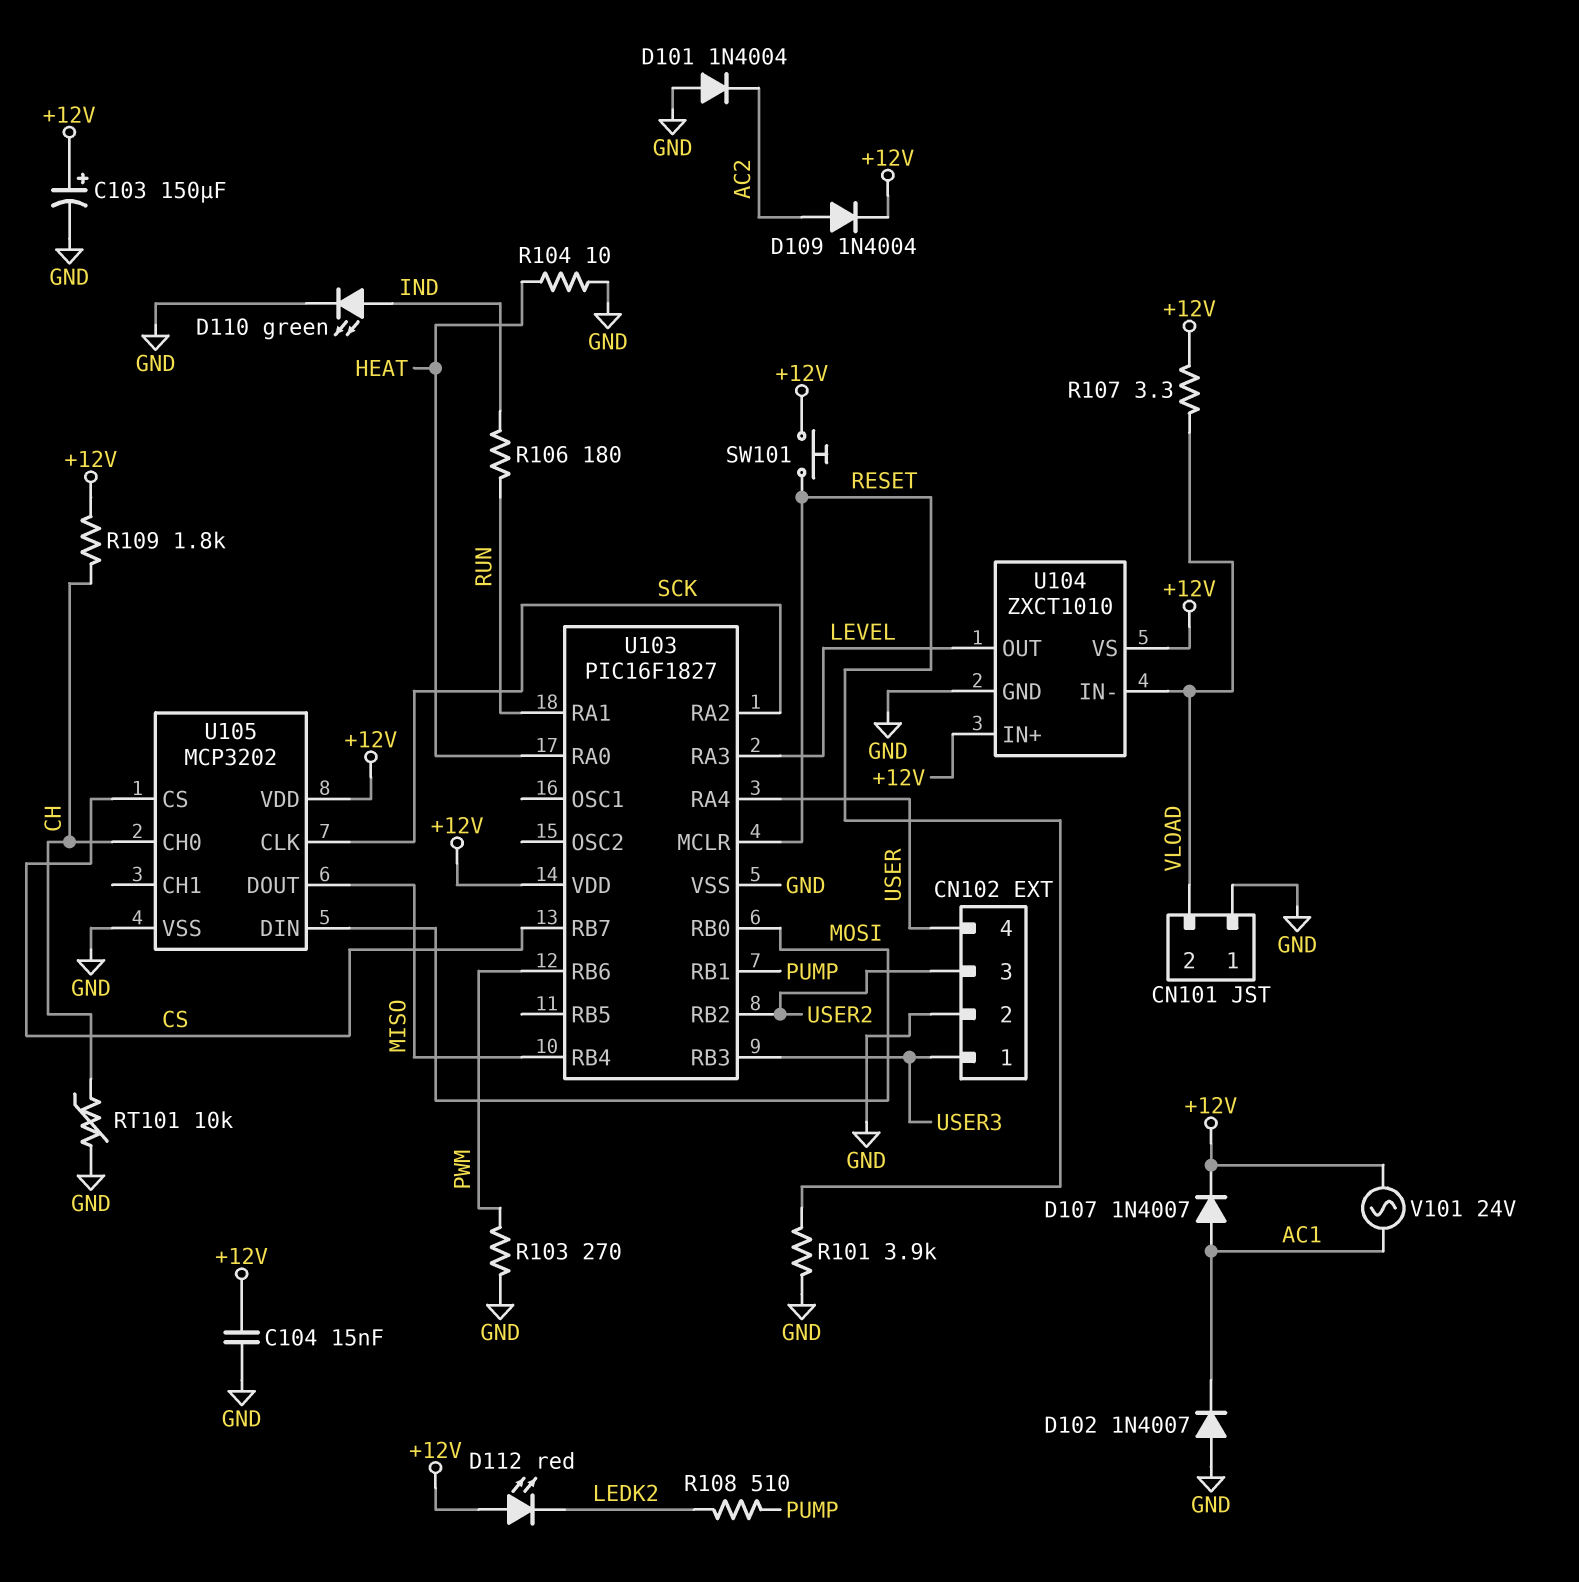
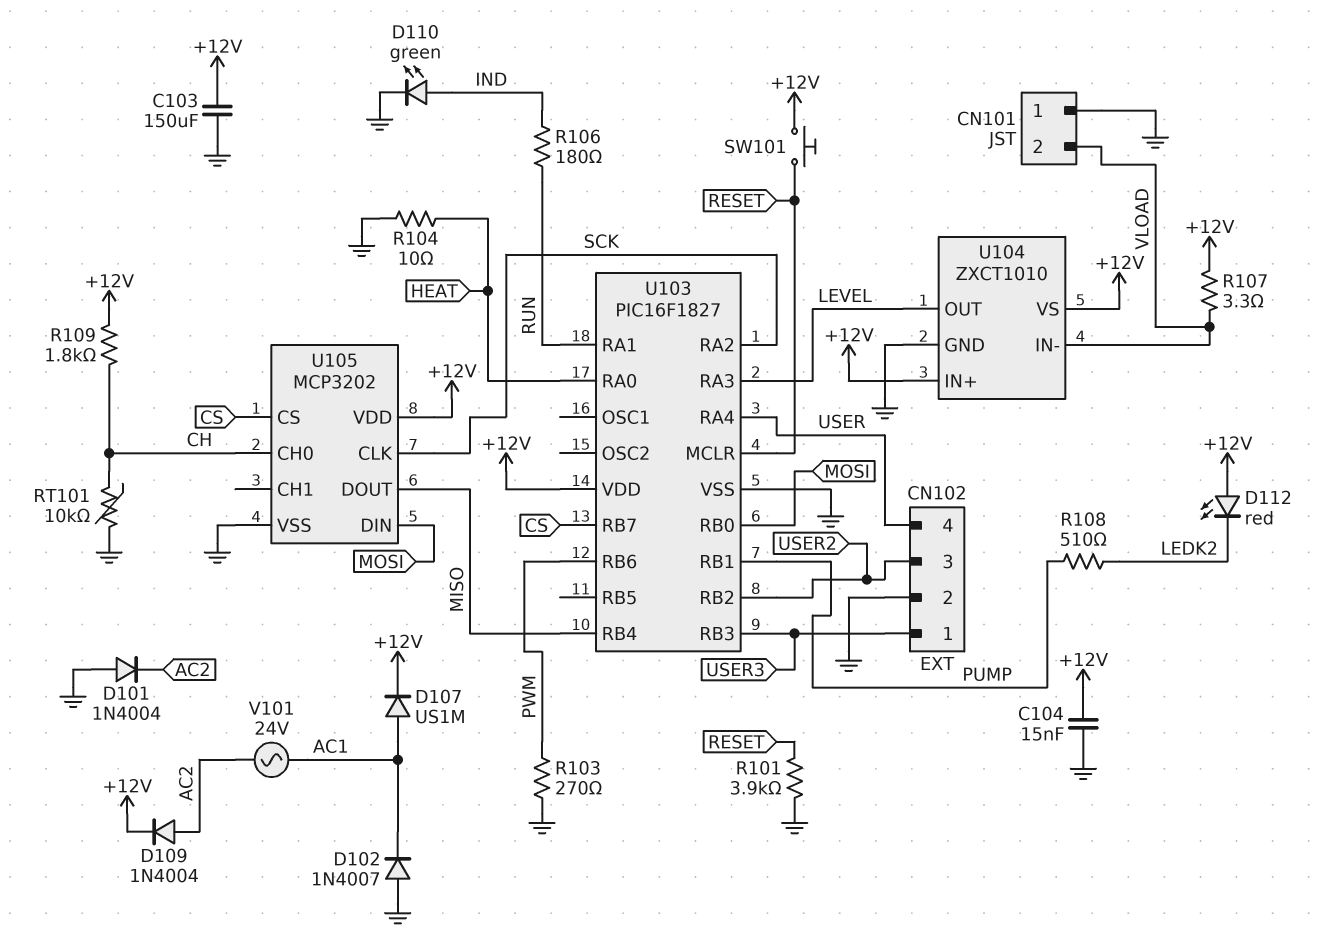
C103: 150uF (plus +12V, minus GND) -> 150uF (+12V, GND)
D107: diode 1N4007 (A AC1, K +12V) -> diode US1M (A AC1, K +12V)
V101: AC 24V (+12V, AC1) -> AC 24V (AC1, AC2)

